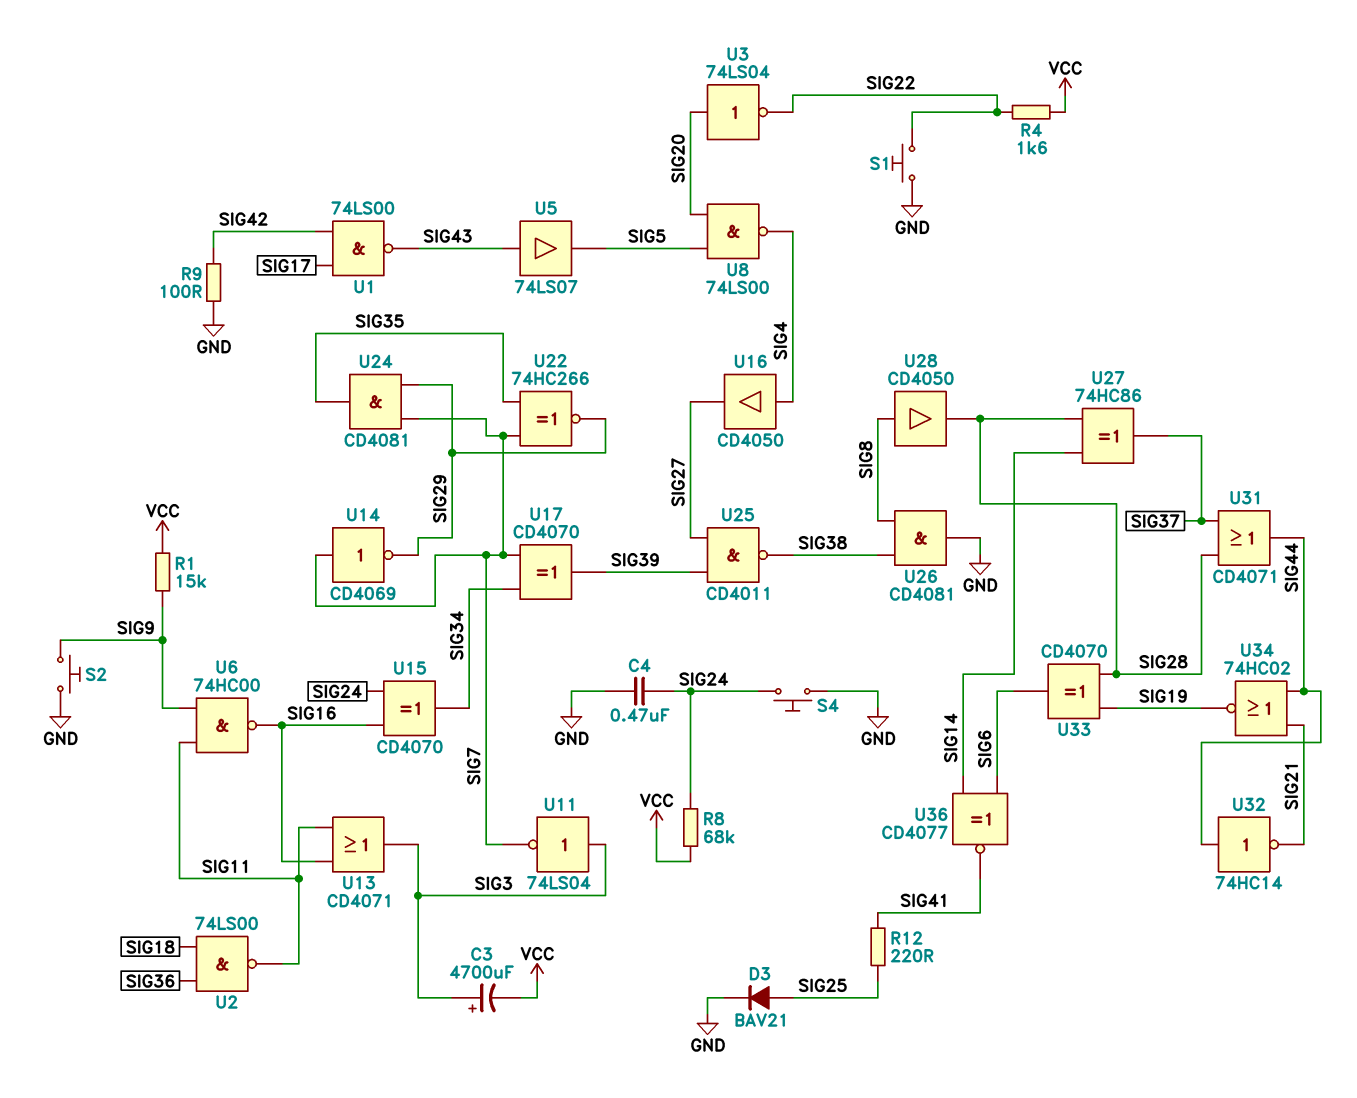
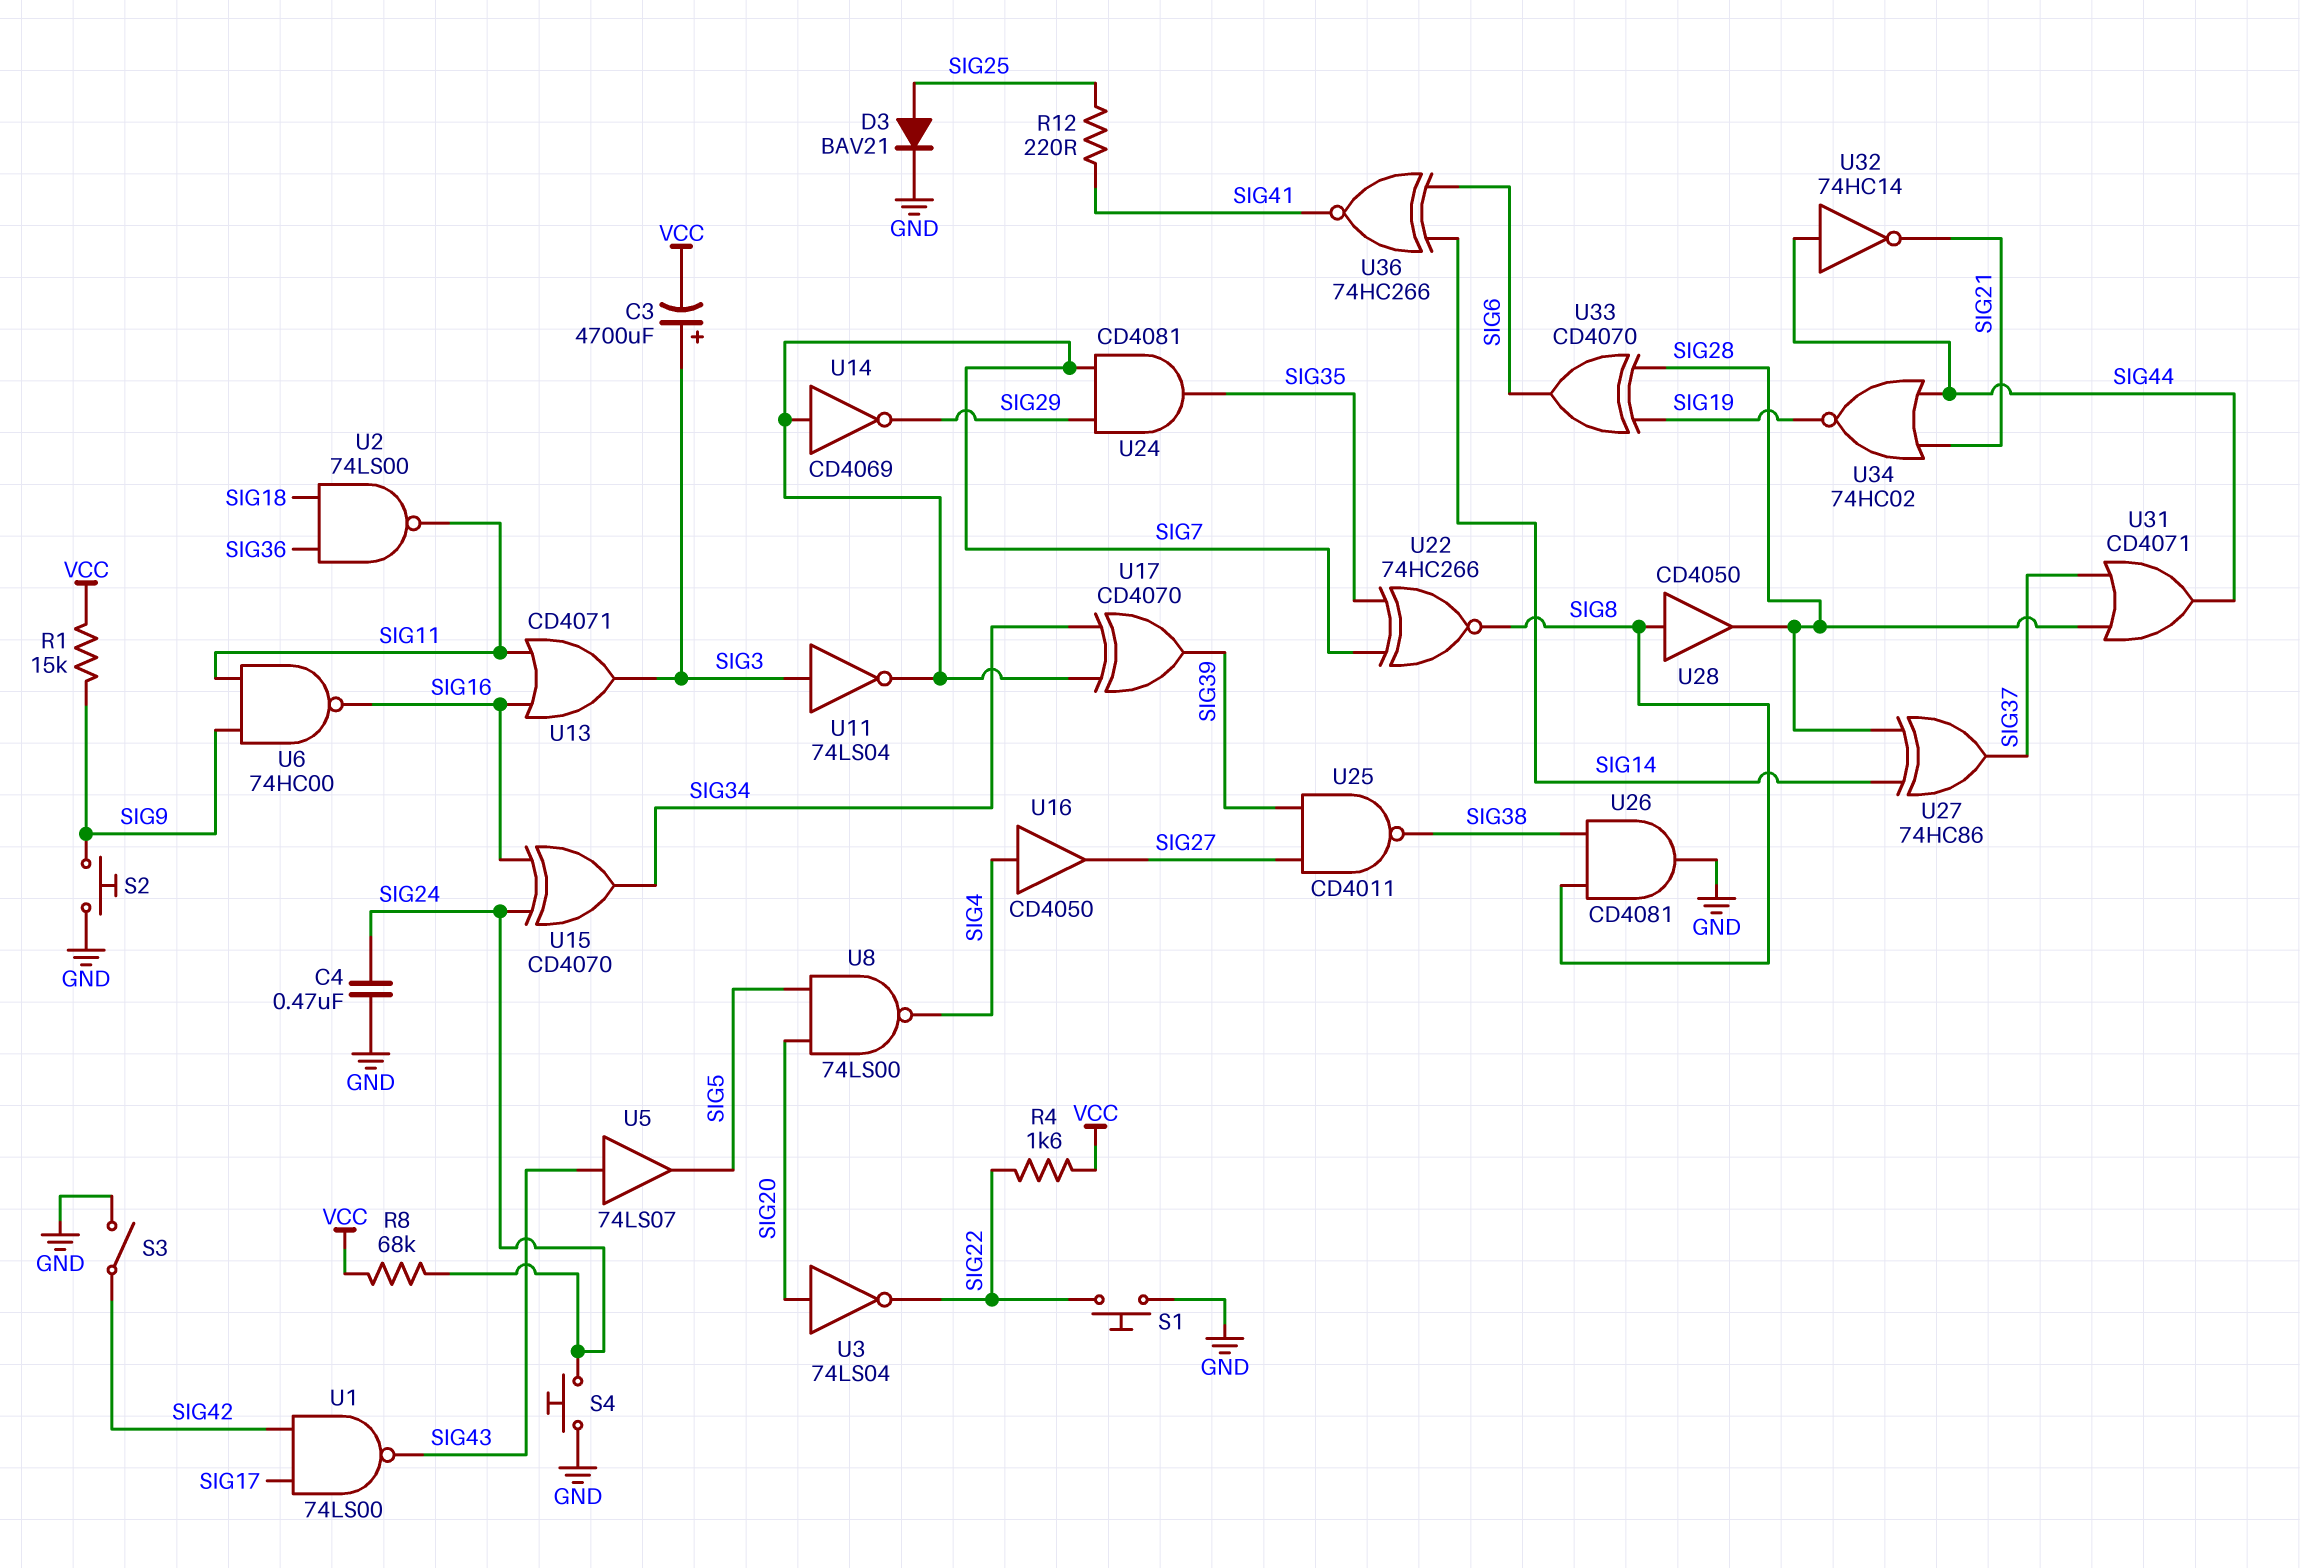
R9: 100 (GND, SIG42) -> none
S3: none -> switch (GND, SIG42)
U22: XNOR 74HC266 (in SIG7, in SIG35, out SIG29) -> XNOR 74HC266 (in SIG7, in SIG35, out SIG8)
U36: XNOR CD4077 (in SIG6, in SIG14, out SIG41) -> XNOR 74HC266 (in SIG6, in SIG14, out SIG41)

